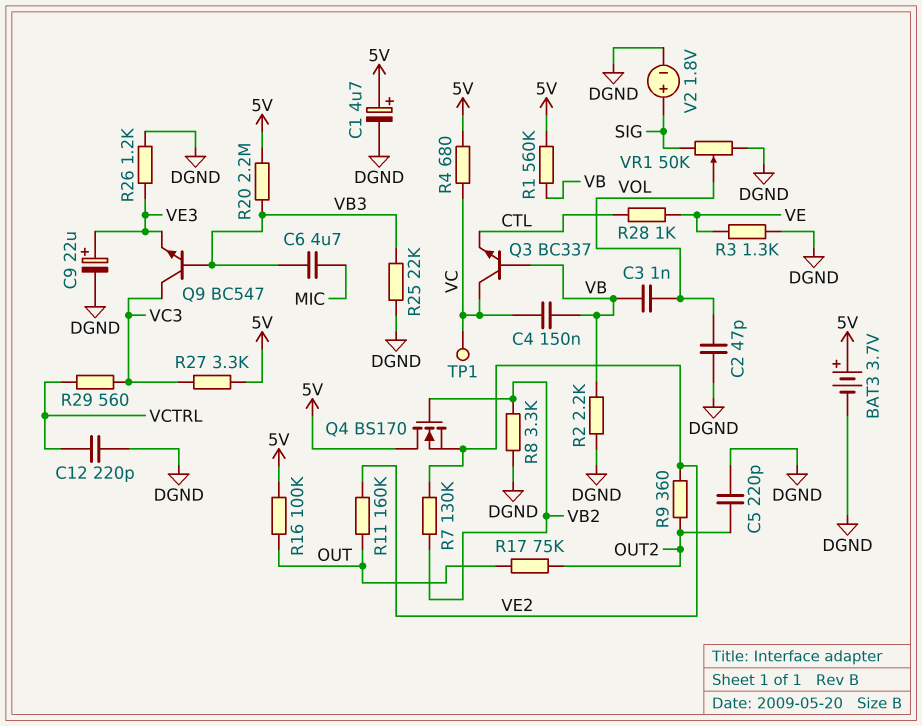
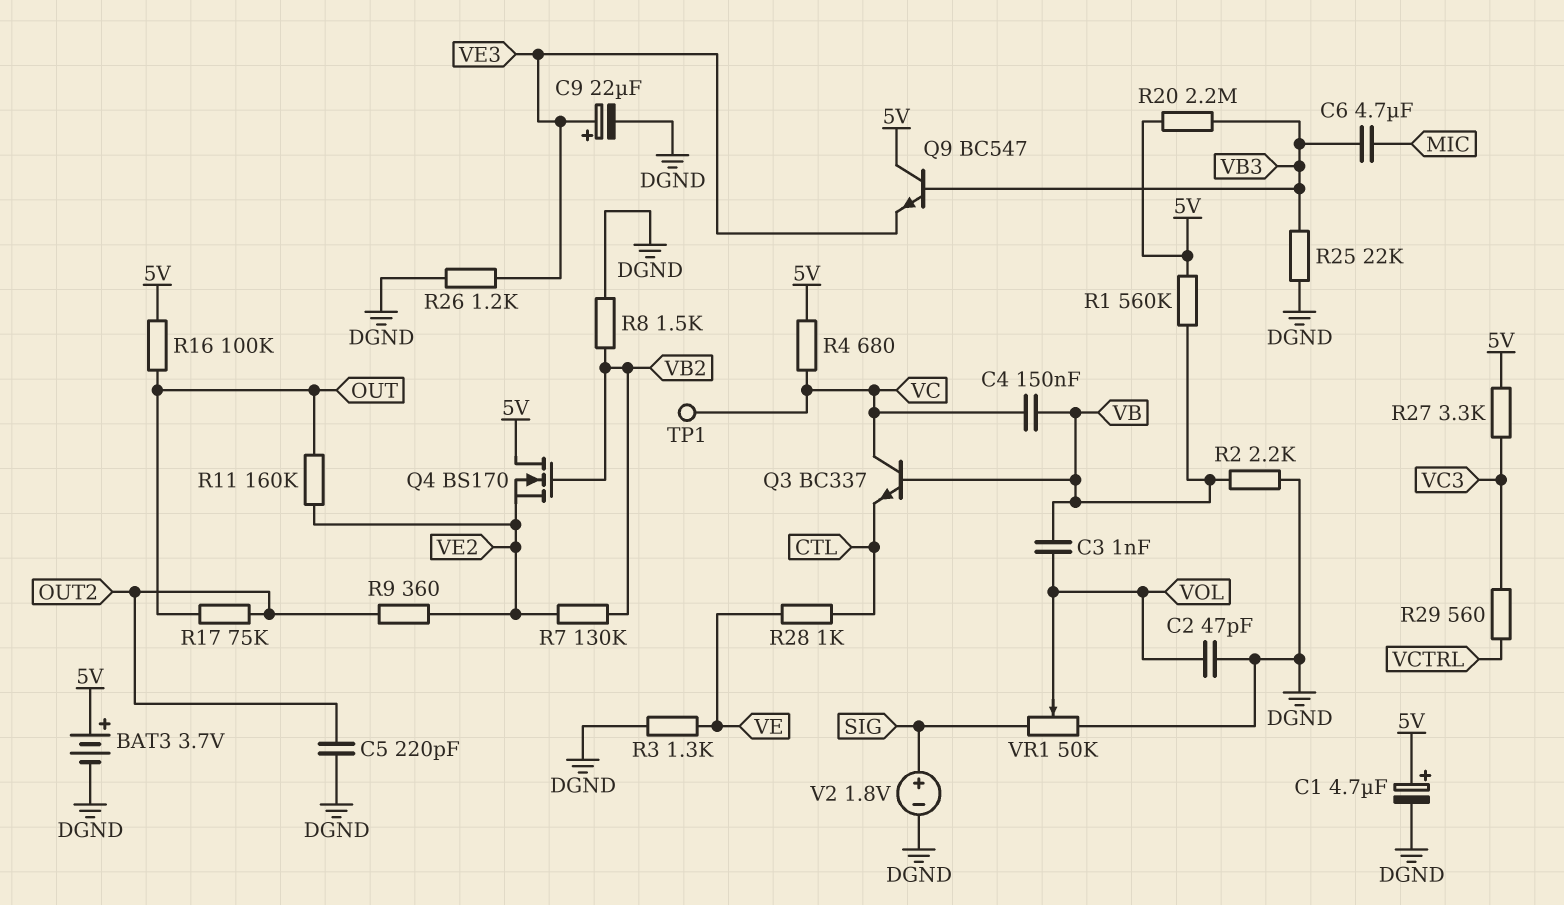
C12: 220pF (DGND, VCTRL) -> none
Q9: NPN BC547 (B VB3, C VC3, E VE3) -> NPN BC547 (B VB3, C 5V, E VE3)
R8: 3.3k (DGND, VB2) -> 1.5k (DGND, VB2)

